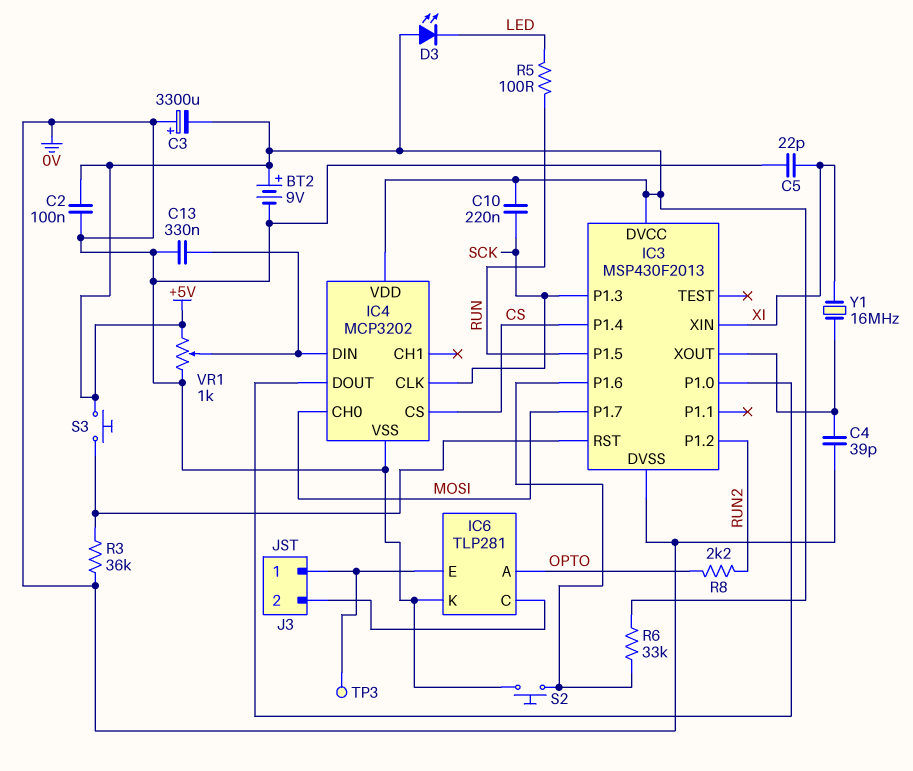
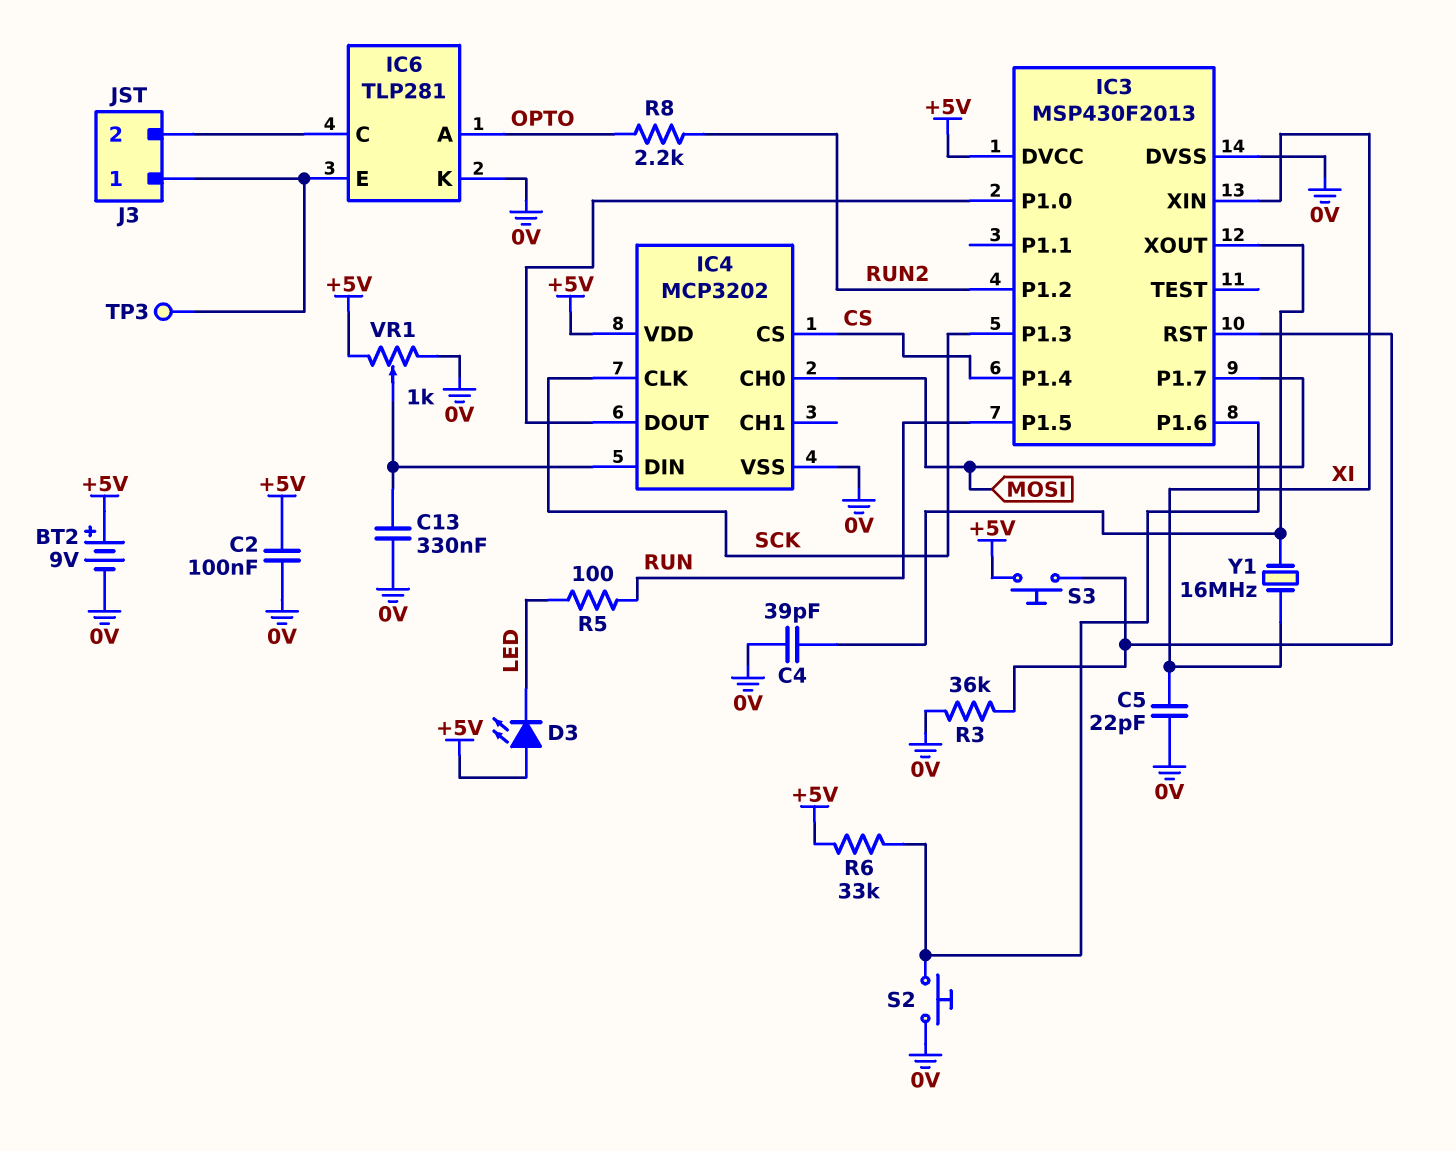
C3: 3300uF (plus 0V, minus +5V) -> none
C10: 220nF (+5V, SCK) -> none

